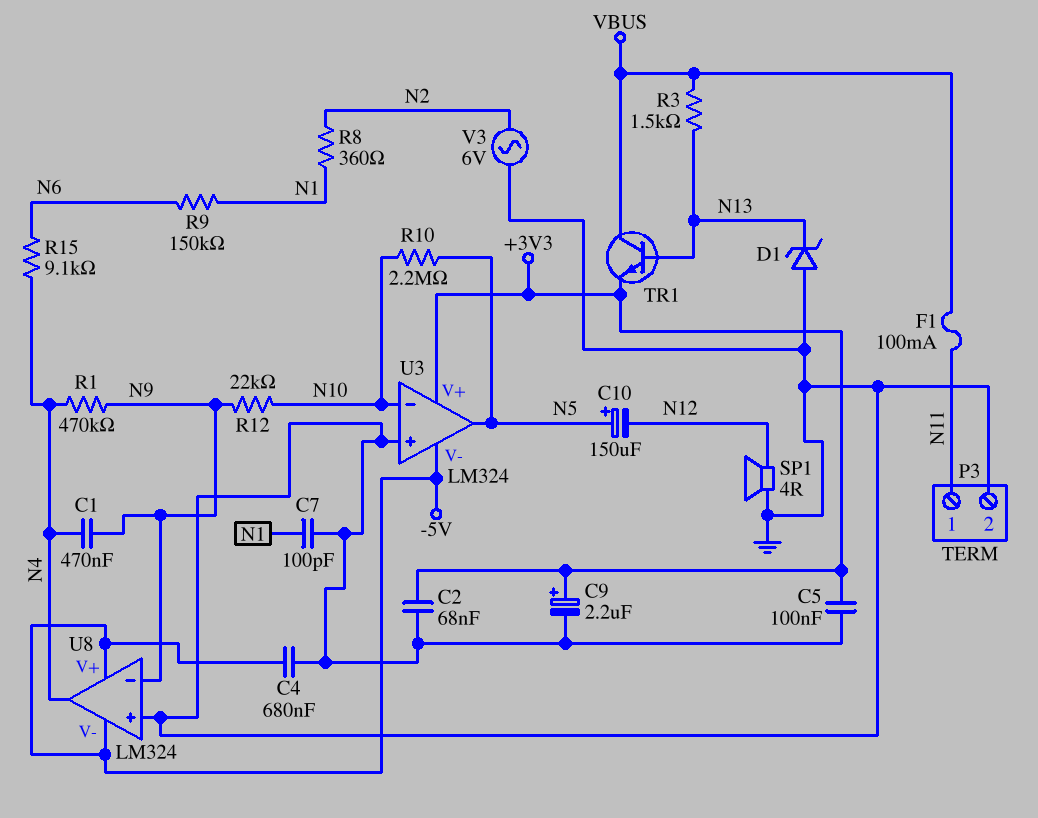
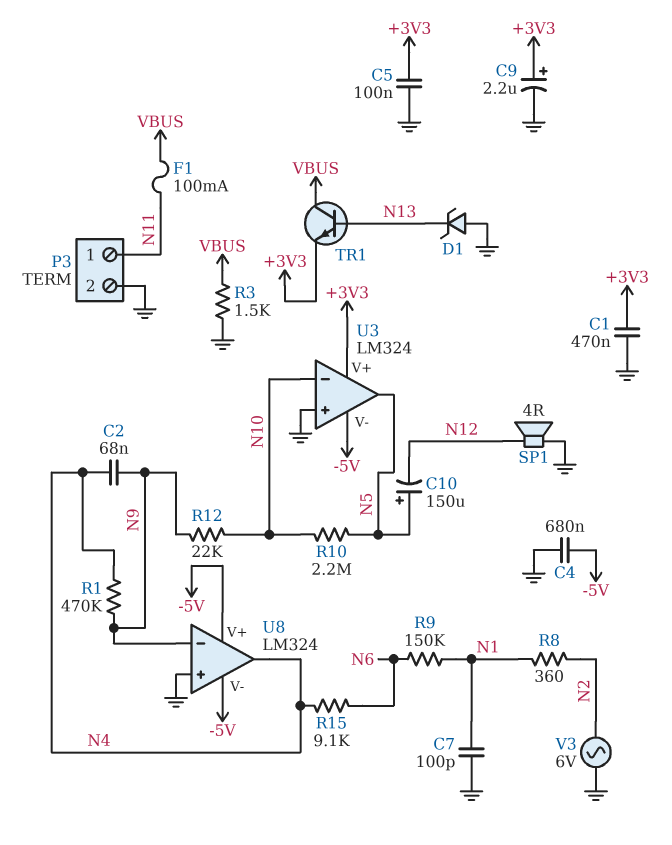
C1: 470nF (N4, N9) -> 470nF (+3V3, GND)
C2: 68nF (+3V3, GND) -> 68nF (N4, N9)
R3: 1.5k (N13, VBUS) -> 1.5k (GND, VBUS)

